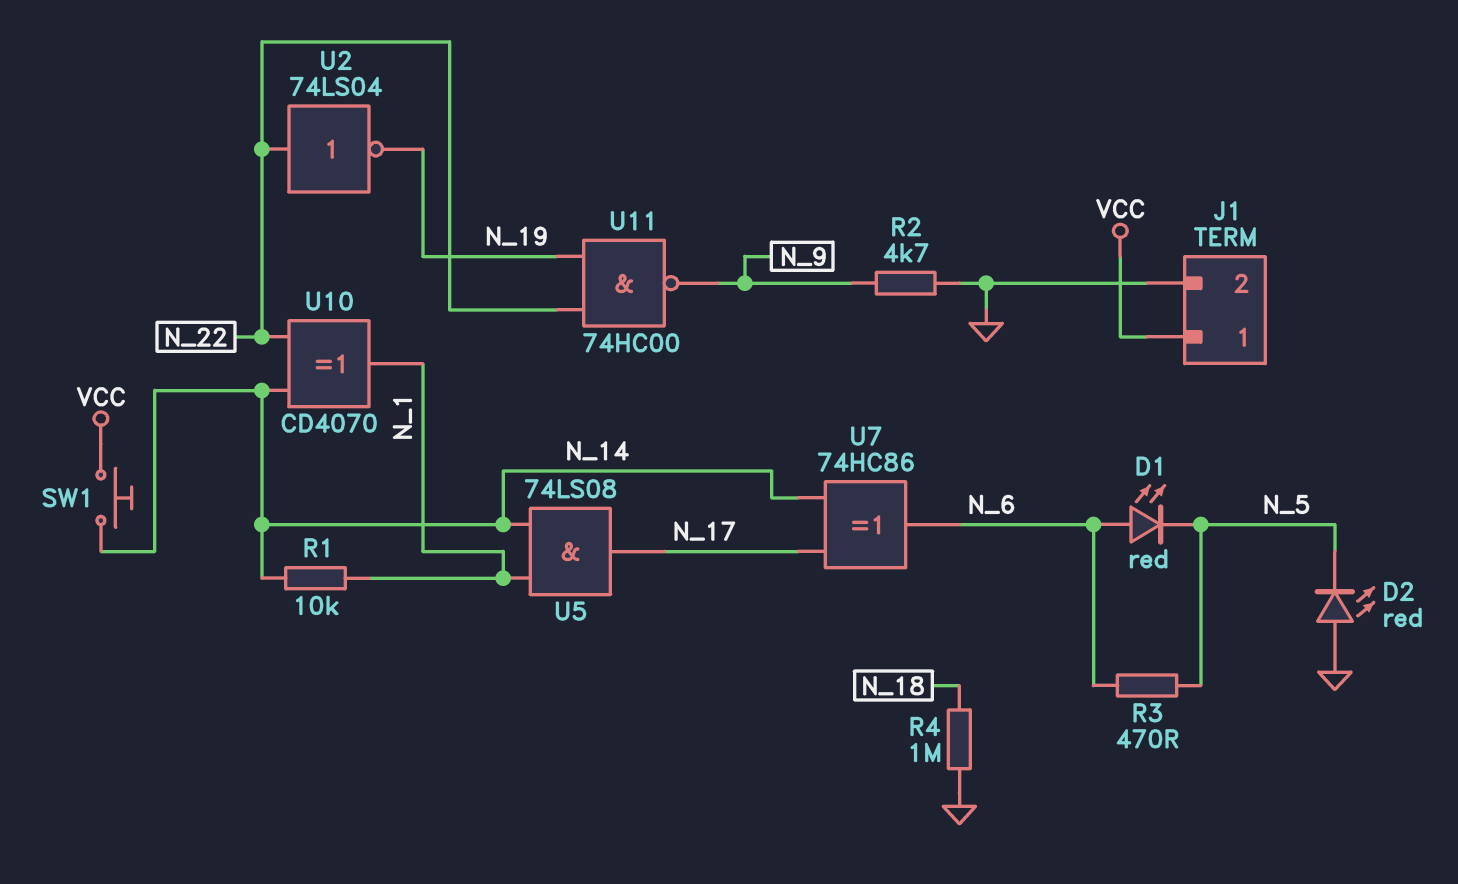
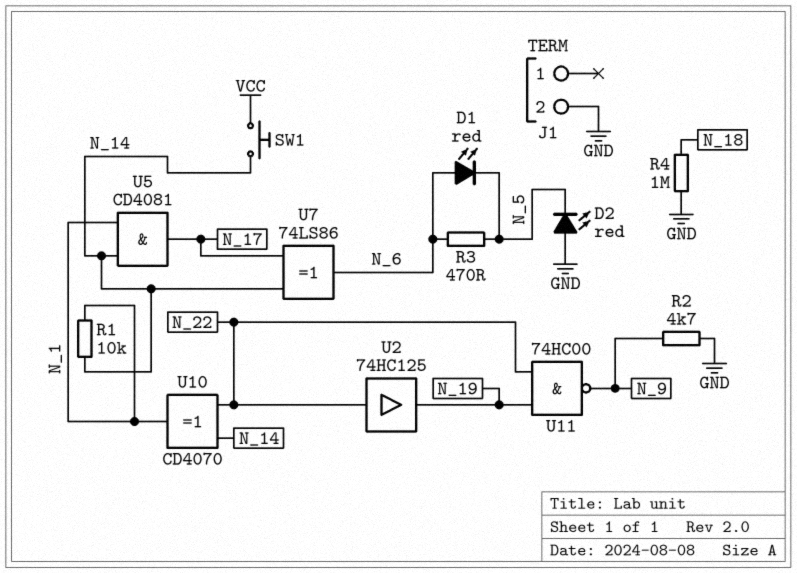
J1 pin 1: VCC -> none
U2: NOT 74LS04 (in N_22, out N_19) -> buffer 74HC125 (in N_22, out N_19)
U5: AND 74LS08 (in N_1, in N_14, out N_17) -> AND CD4081 (in N_1, in N_14, out N_17)
U7: XOR 74HC86 (in N_14, in N_17, out N_6) -> XOR 74LS86 (in N_14, in N_17, out N_6)

